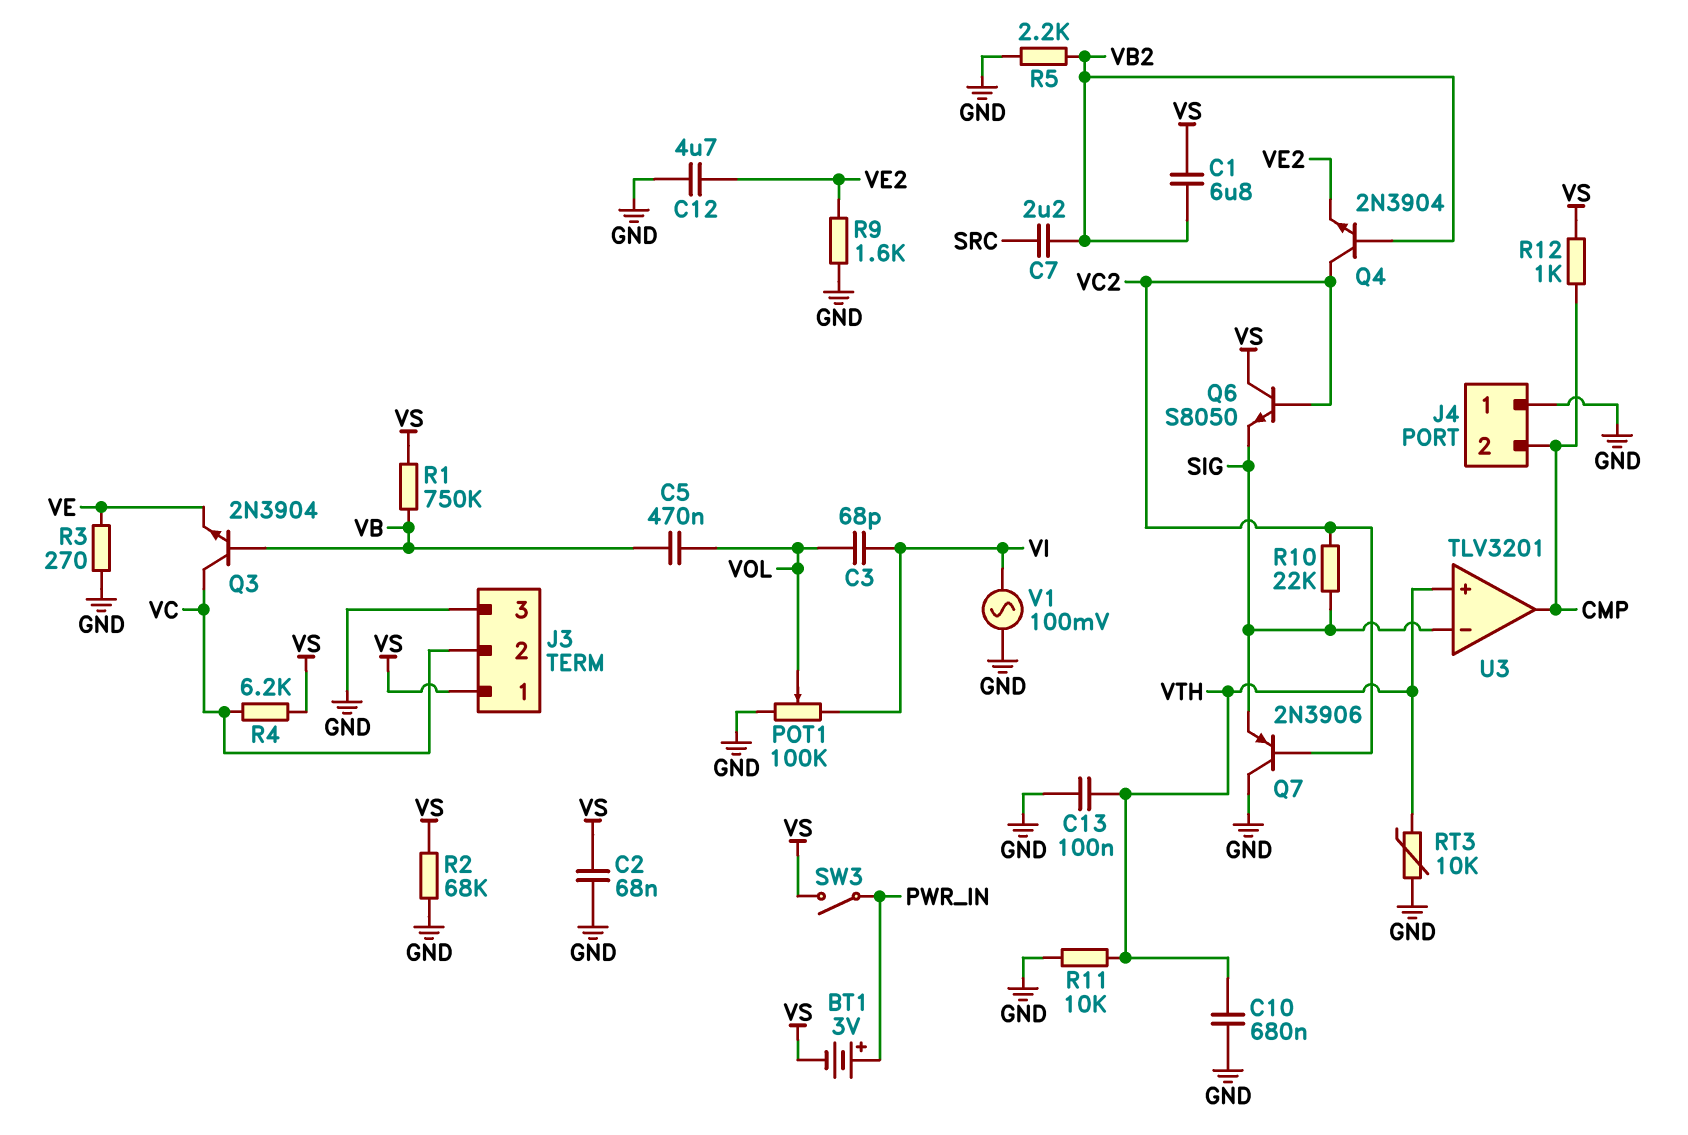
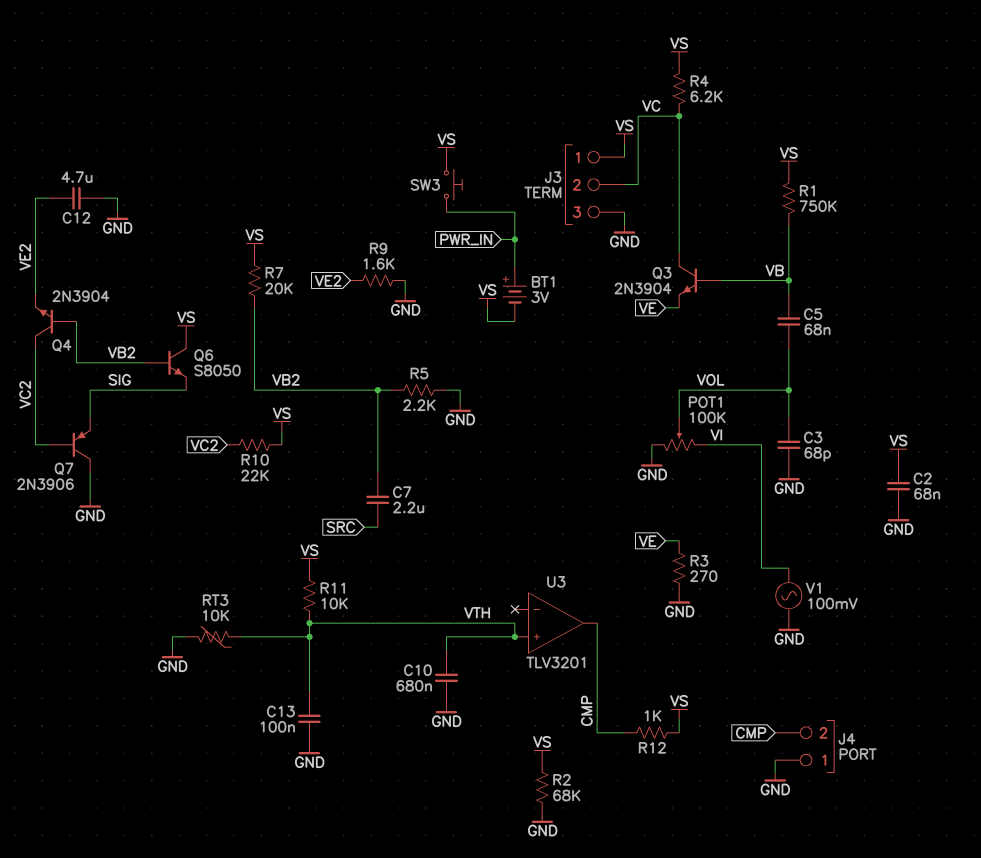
C1: 6.8uF (VB2, VS) -> none
C3: 68pF (VI, VOL) -> 68pF (GND, VOL)
C5: 470nF (VB, VOL) -> 68nF (VB, VOL)
Q6: NPN S8050 (B VC2, C VS, E SIG) -> NPN S8050 (B VB2, C VS, E SIG)
R7: none -> 20k (VB2, VS)
R10: 22k (SIG, VC2) -> 22k (VC2, VS)
R11: 10k (GND, VTH) -> 10k (VS, VTH)
SW3: switch (PWR_IN, VS) -> button (PWR_IN, VS)
U3 pin in-: SIG -> none

